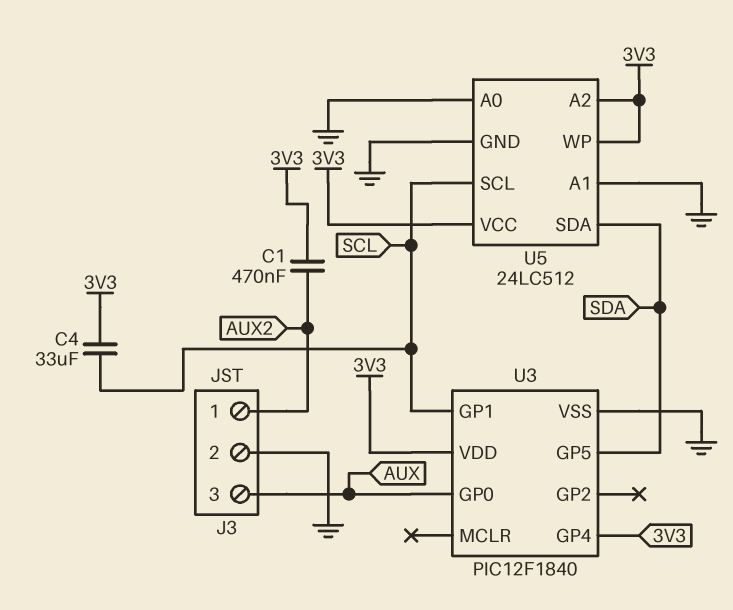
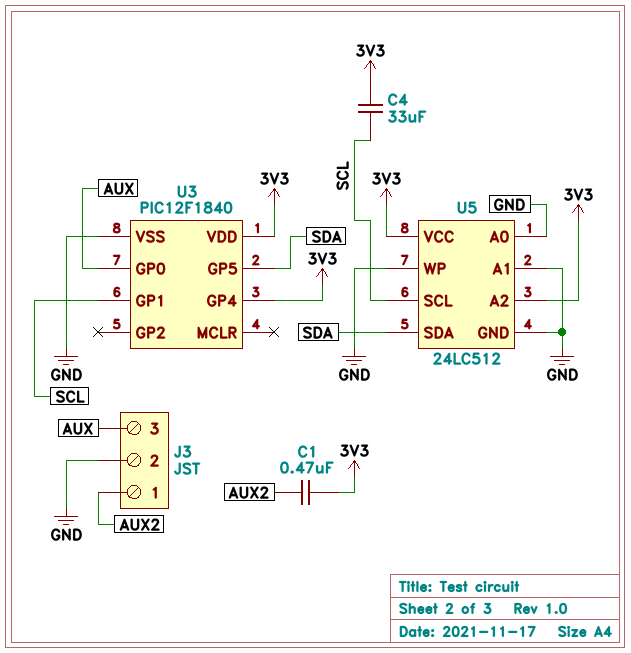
U5 pin WP: 3V3 -> GND

